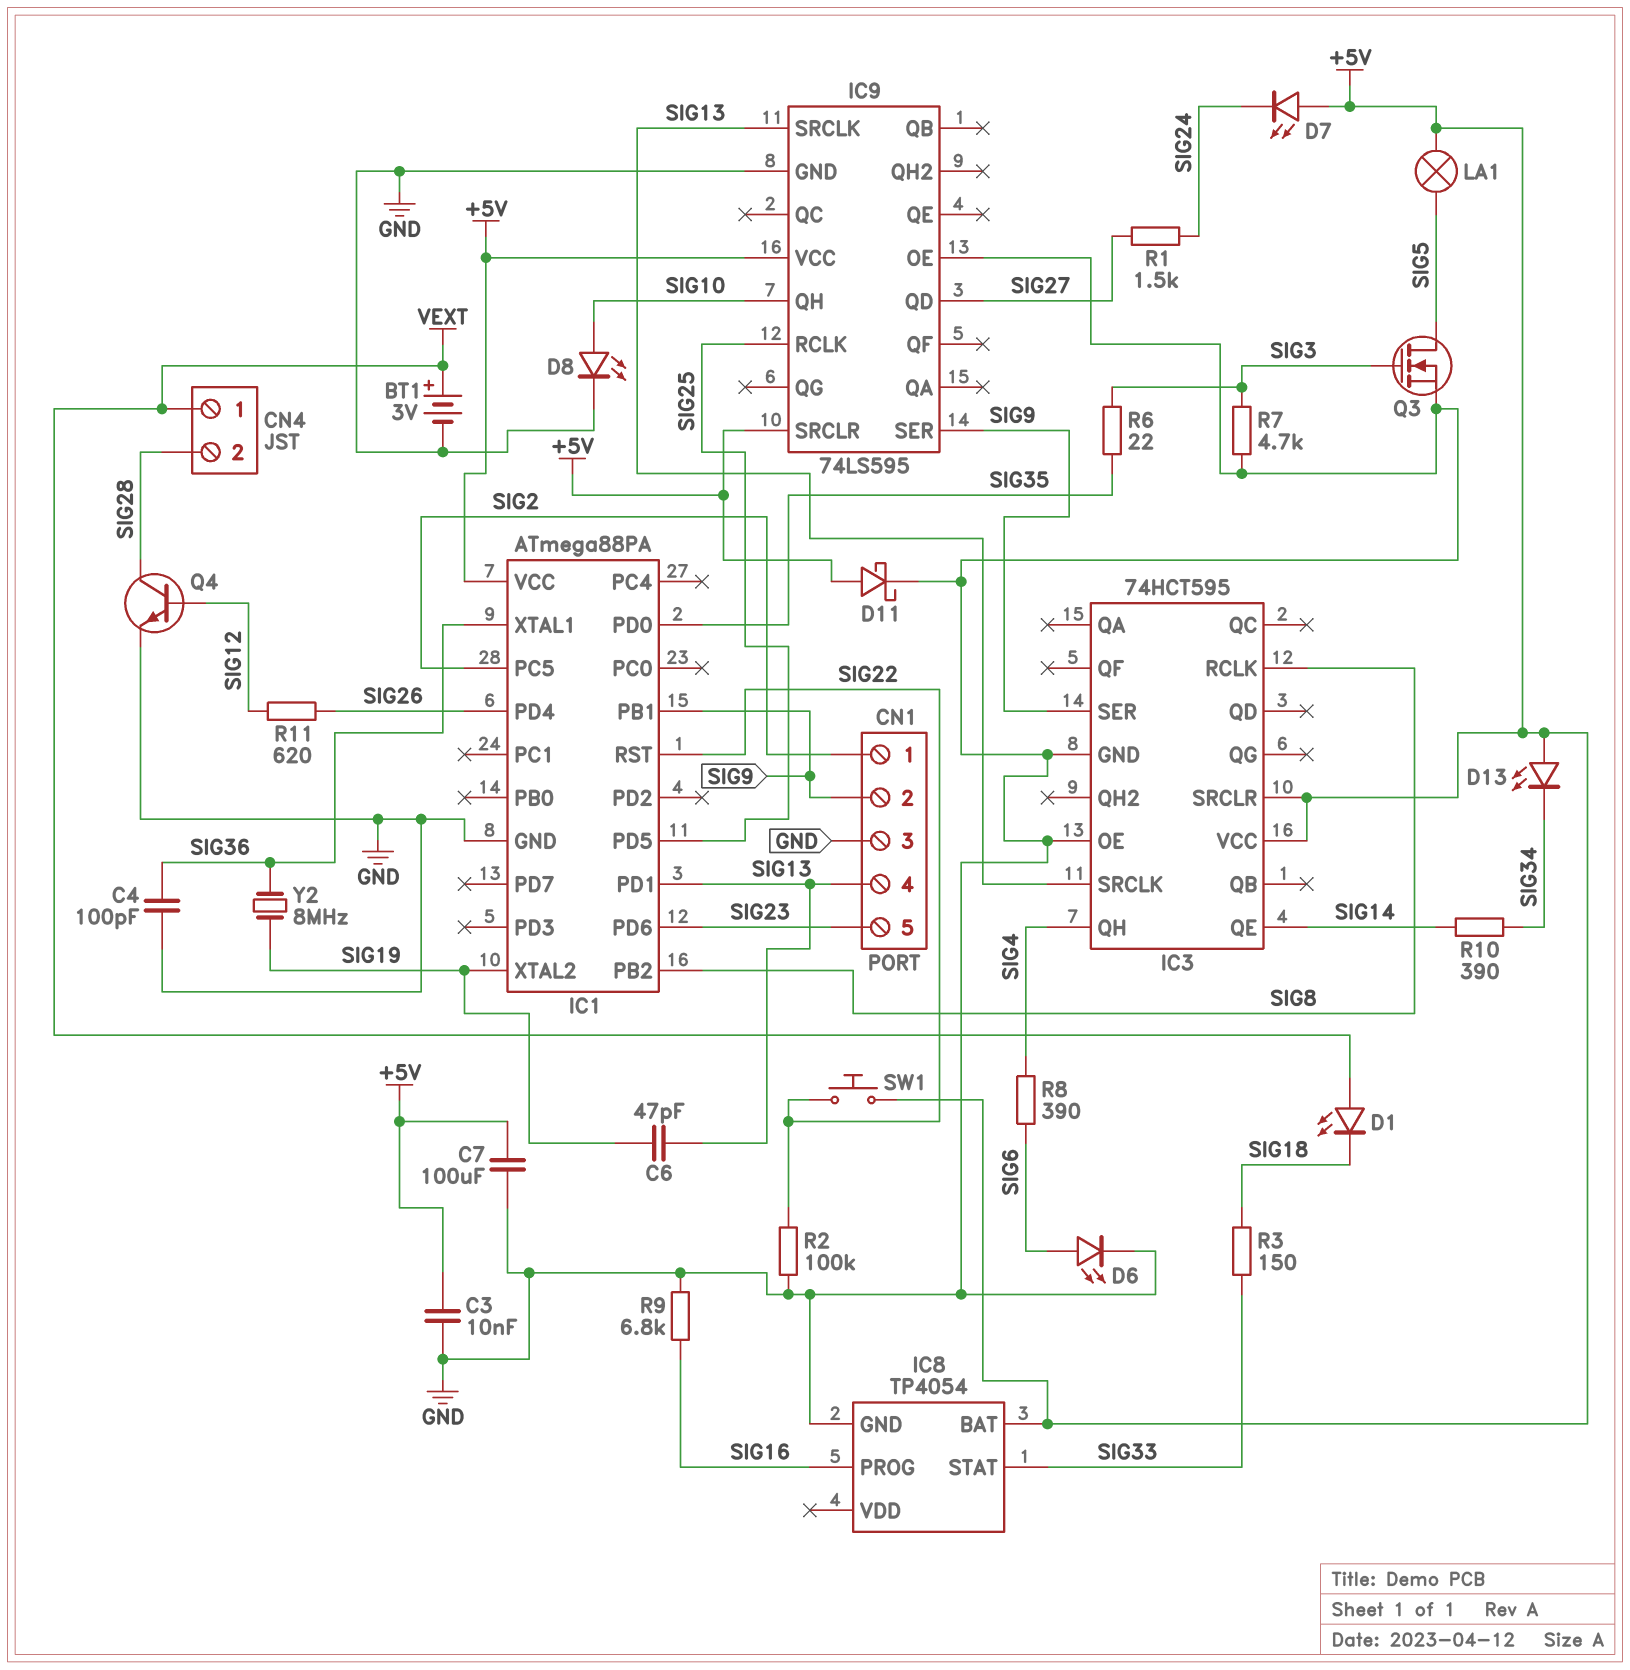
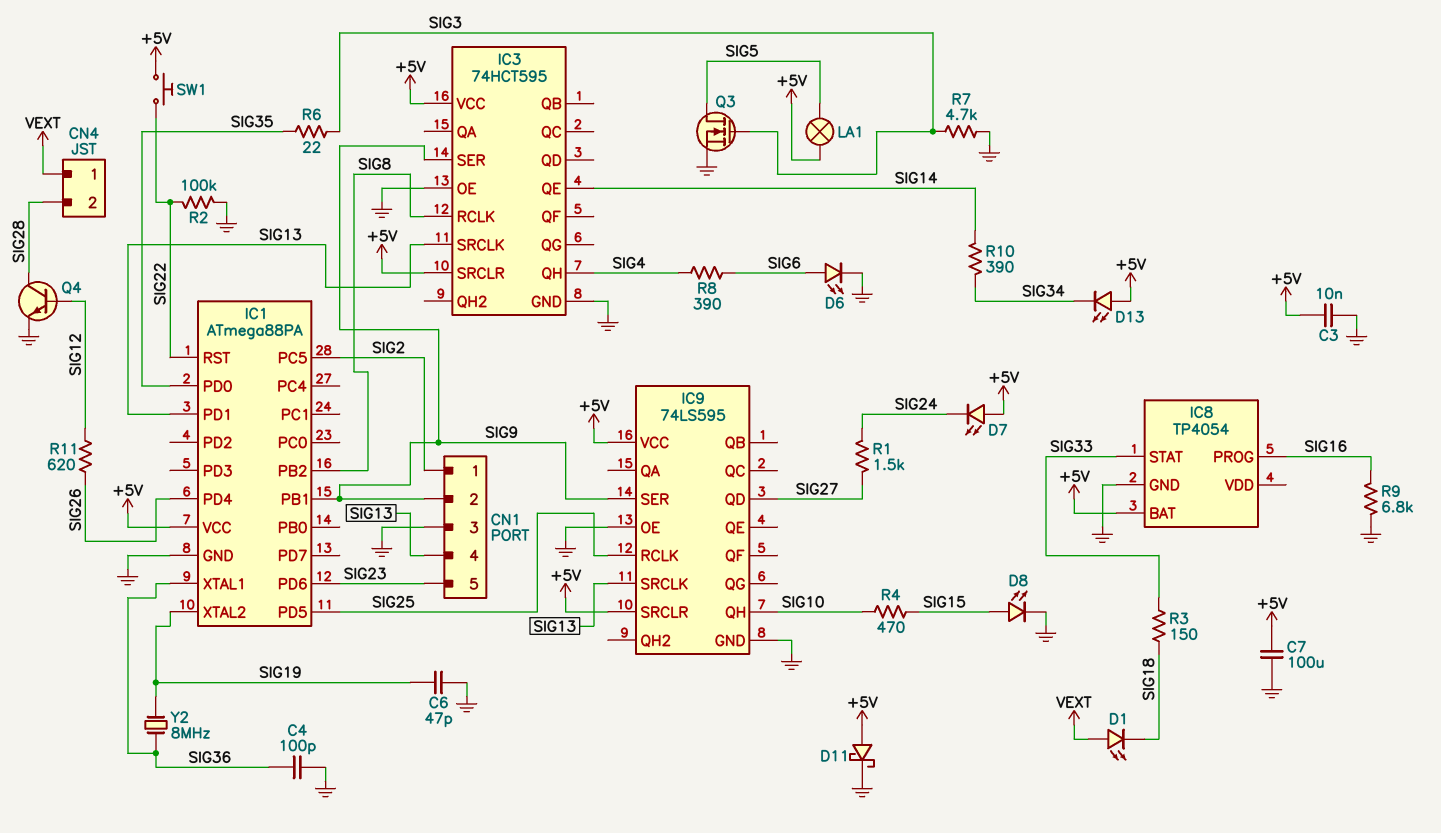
BT1: 3V (plus VEXT, minus GND) -> none
C6: 47pF (SIG13, SIG19) -> 47pF (GND, SIG19)
D8: LED (A SIG10, K GND) -> LED (A SIG15, K GND)
R4: none -> 470 (SIG10, SIG15)

